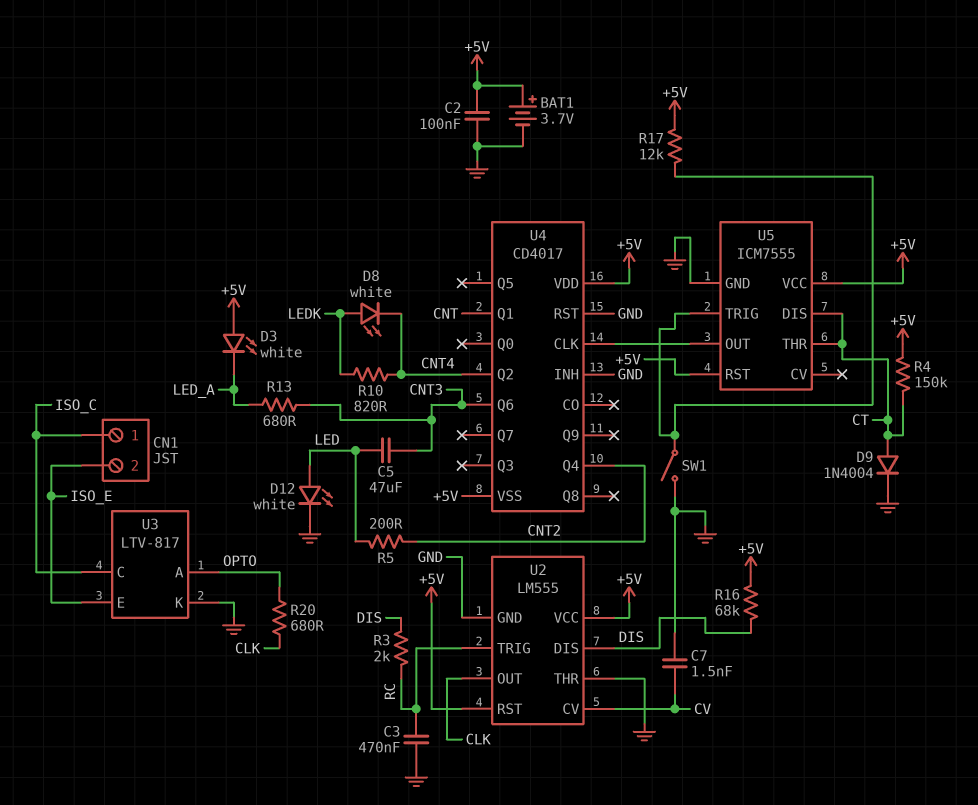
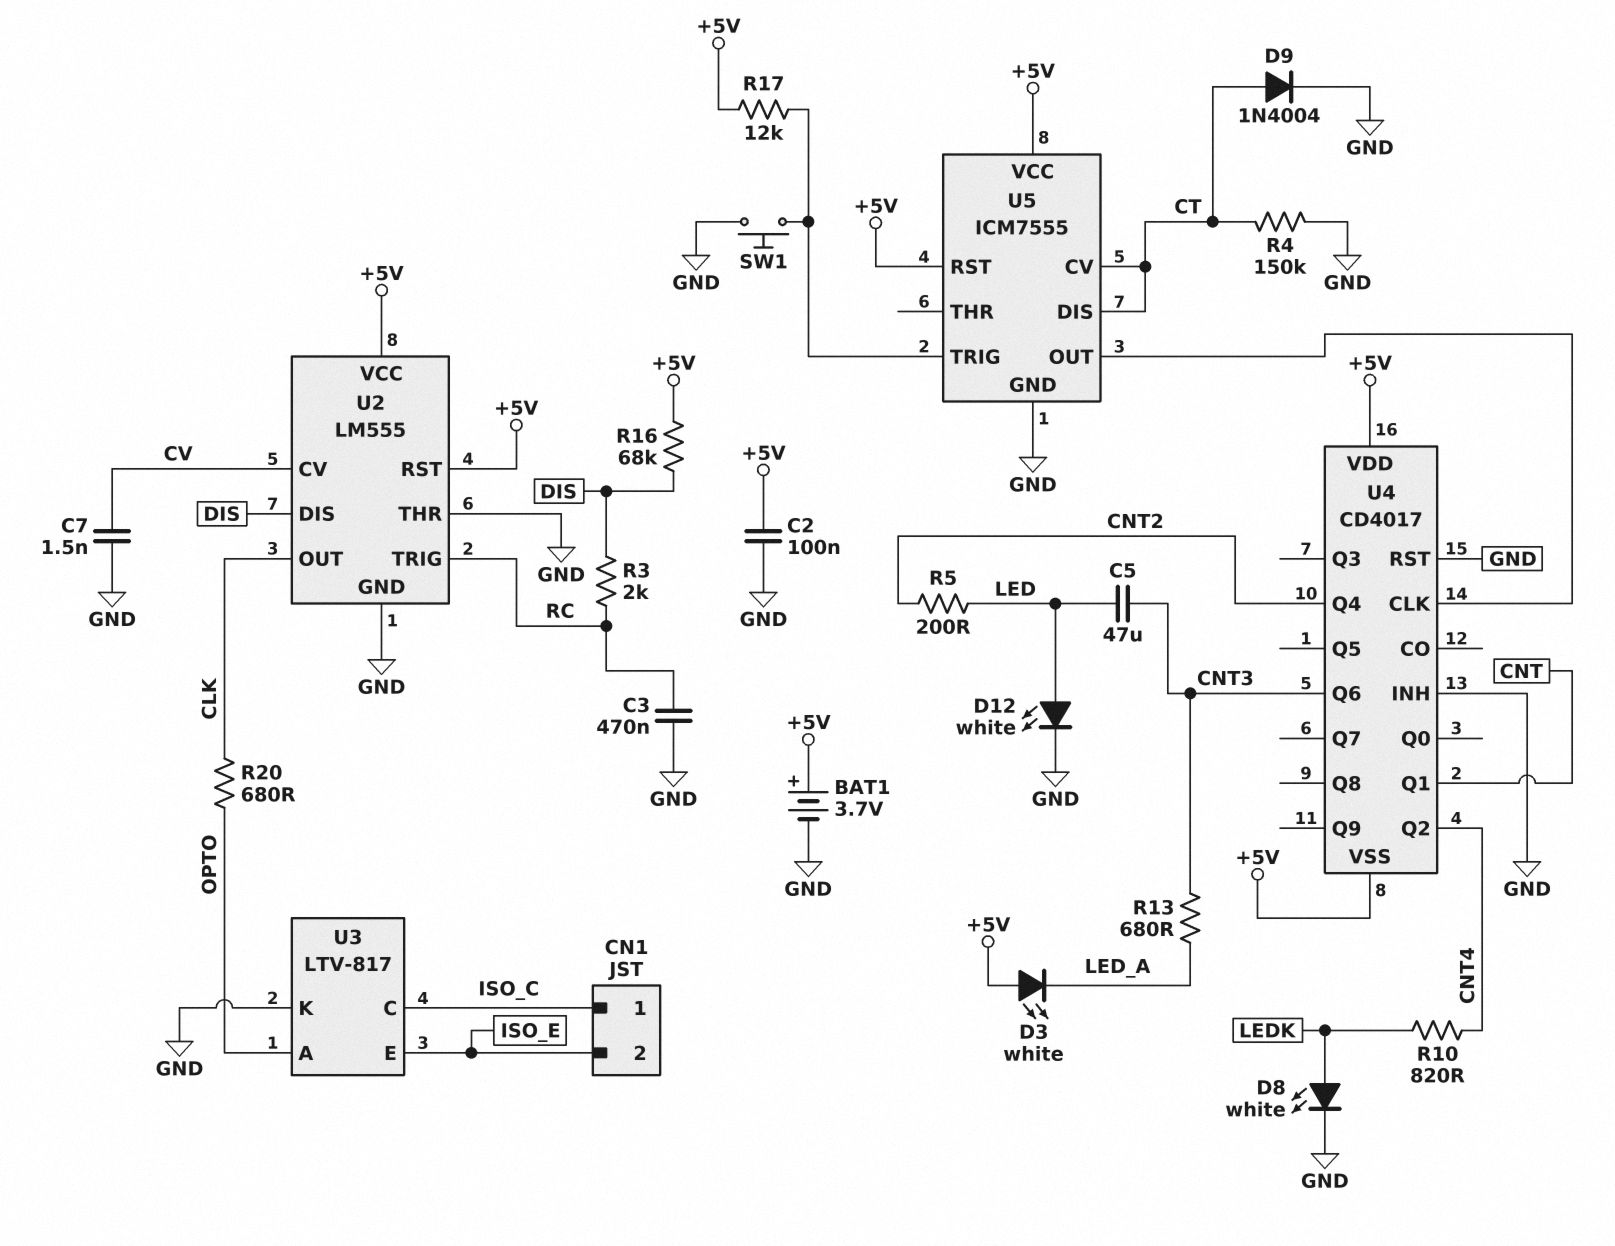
D8: LED white (A LEDK, K CNT4) -> LED white (A LEDK, K GND)
R4: 150k (+5V, CT) -> 150k (CT, GND)
SW1: switch (GND, U5/TRIG) -> button (GND, U5/TRIG)
U5 pin CV: none -> CT
U5 pin THR: CT -> none

